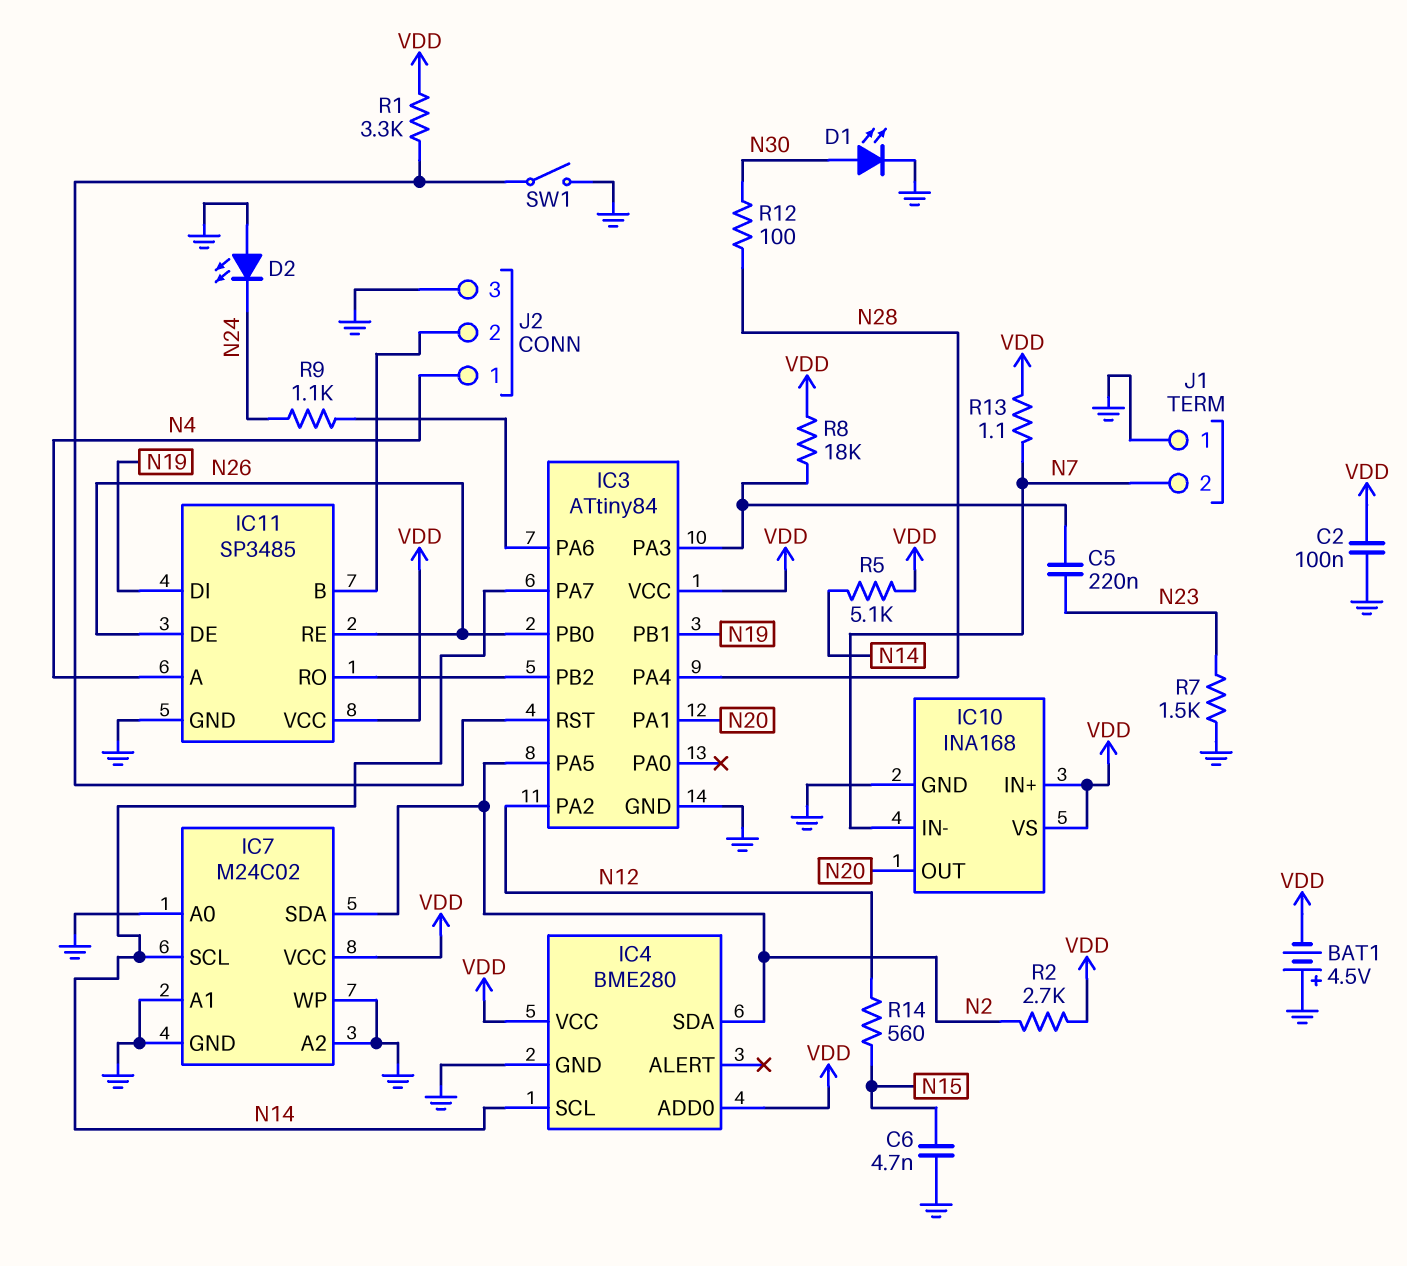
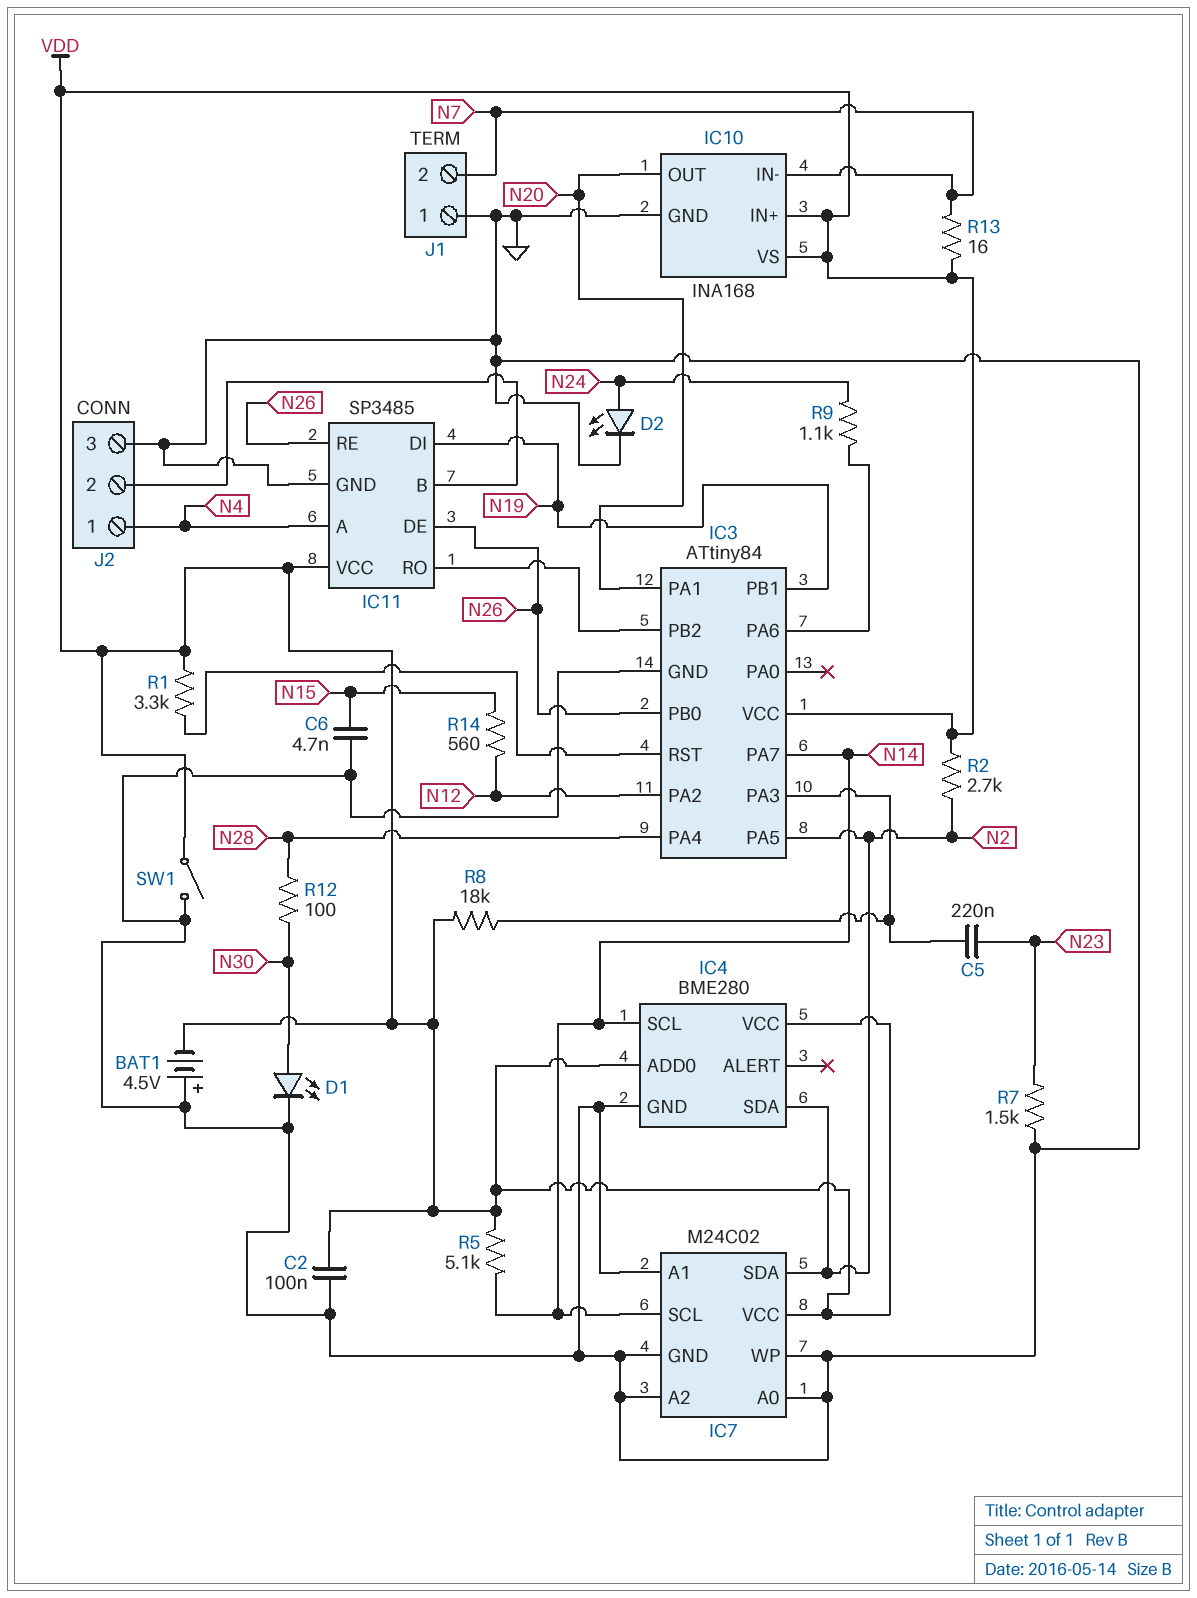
D2: LED (A GND, K N24) -> LED (A N24, K GND)
R13: 1.1 (N7, VDD) -> 16 (N7, VDD)
SW1: switch (GND, IC3/RST) -> switch (GND, VDD)

